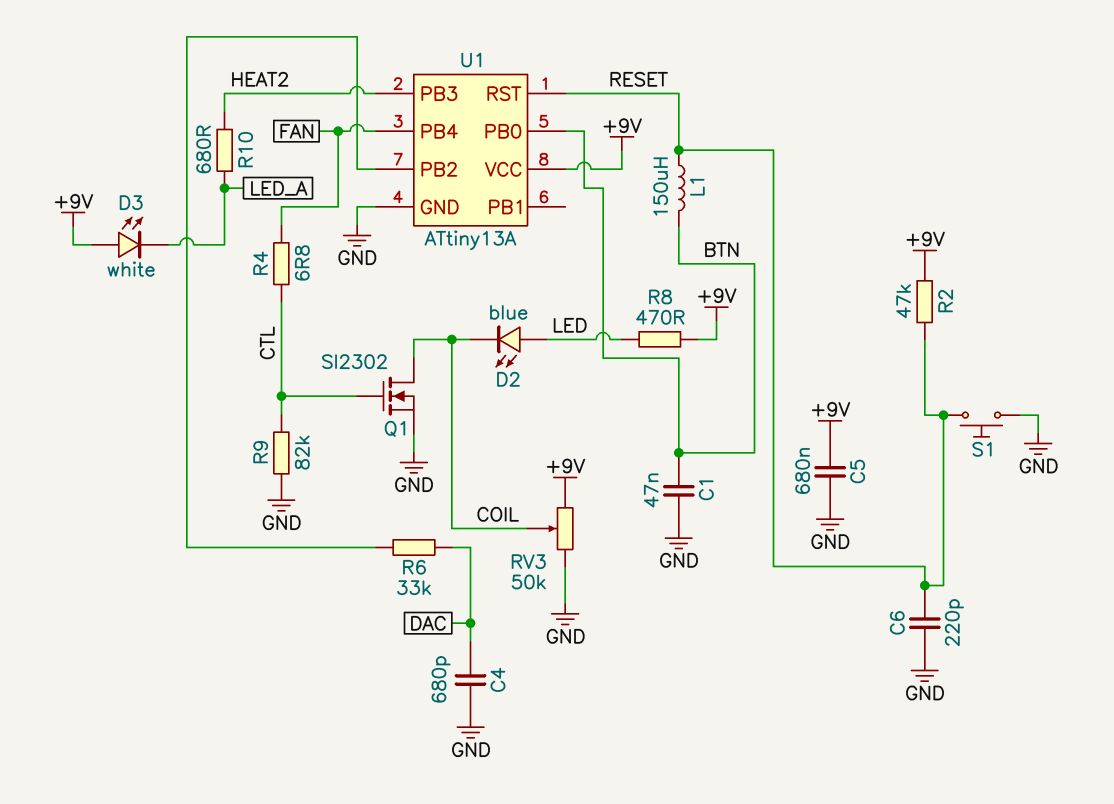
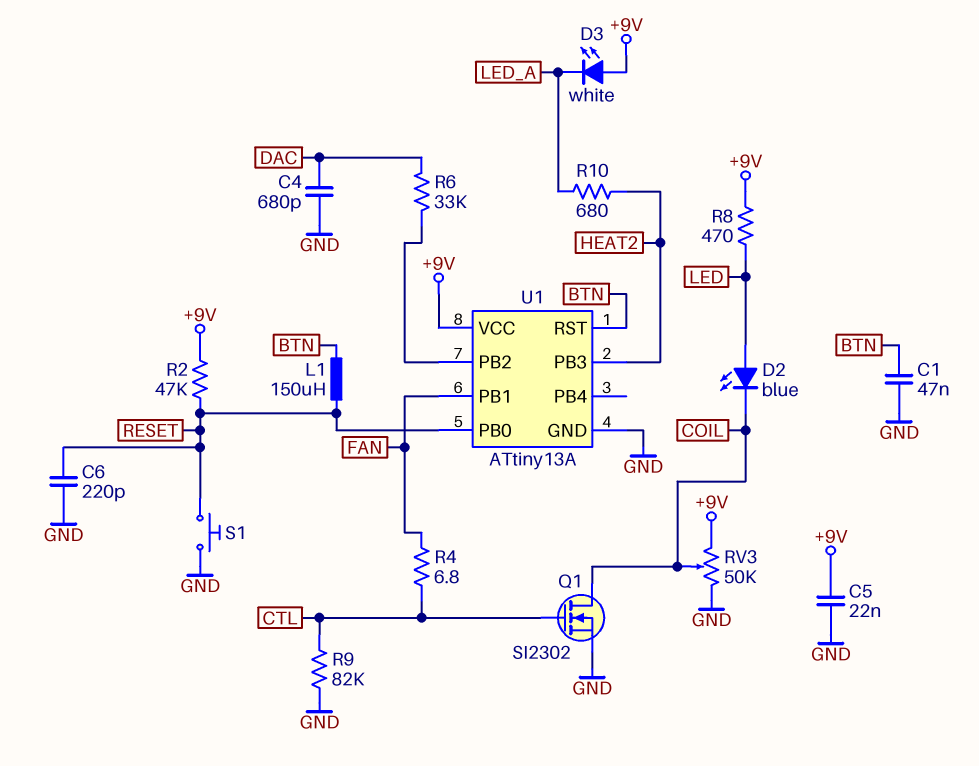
C5: 680nF (+9V, GND) -> 22nF (+9V, GND)
U1 pin PB0: BTN -> RESET
U1 pin PB1: none -> FAN
U1 pin PB4: FAN -> none
U1 pin RST: RESET -> BTN

